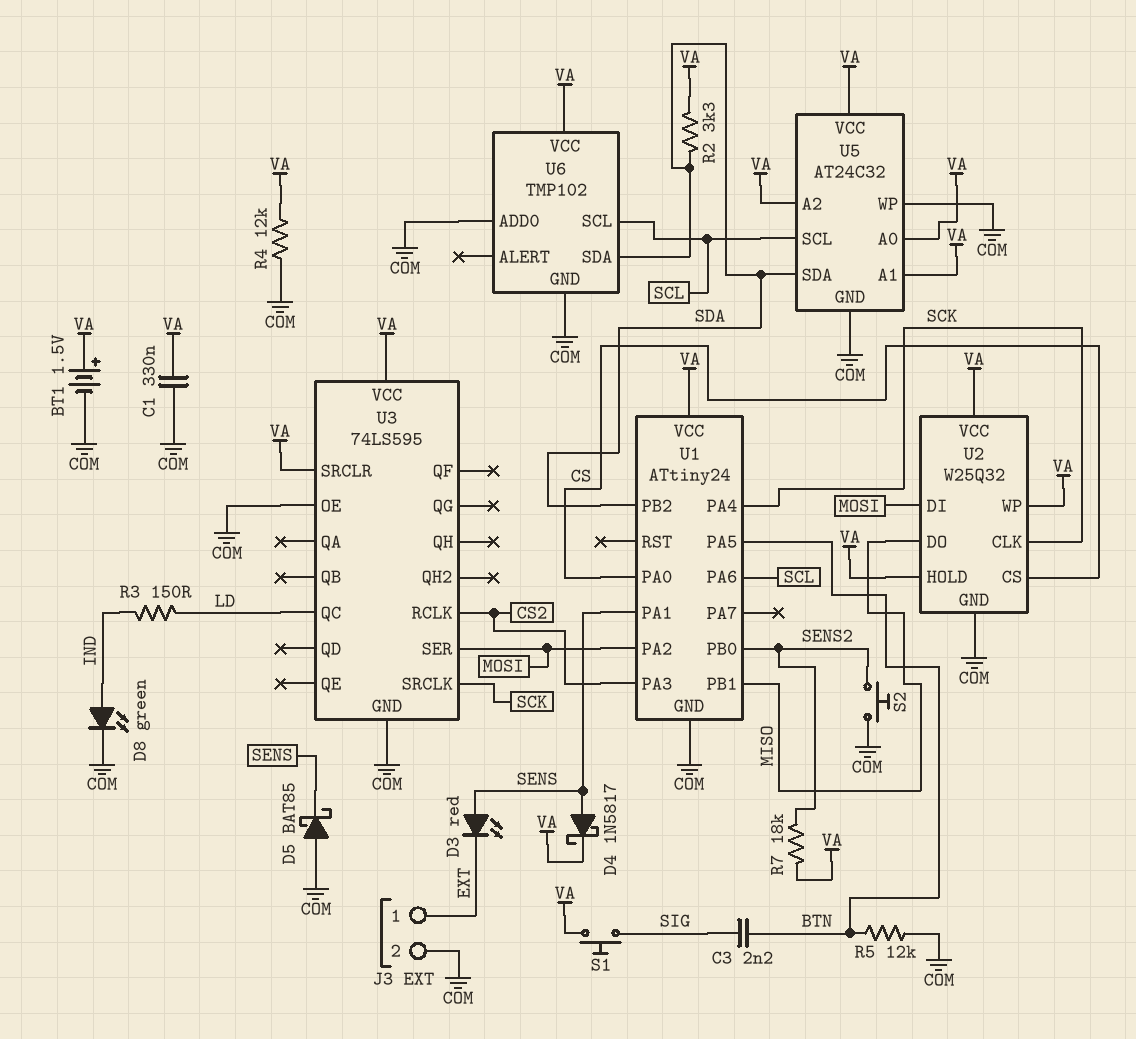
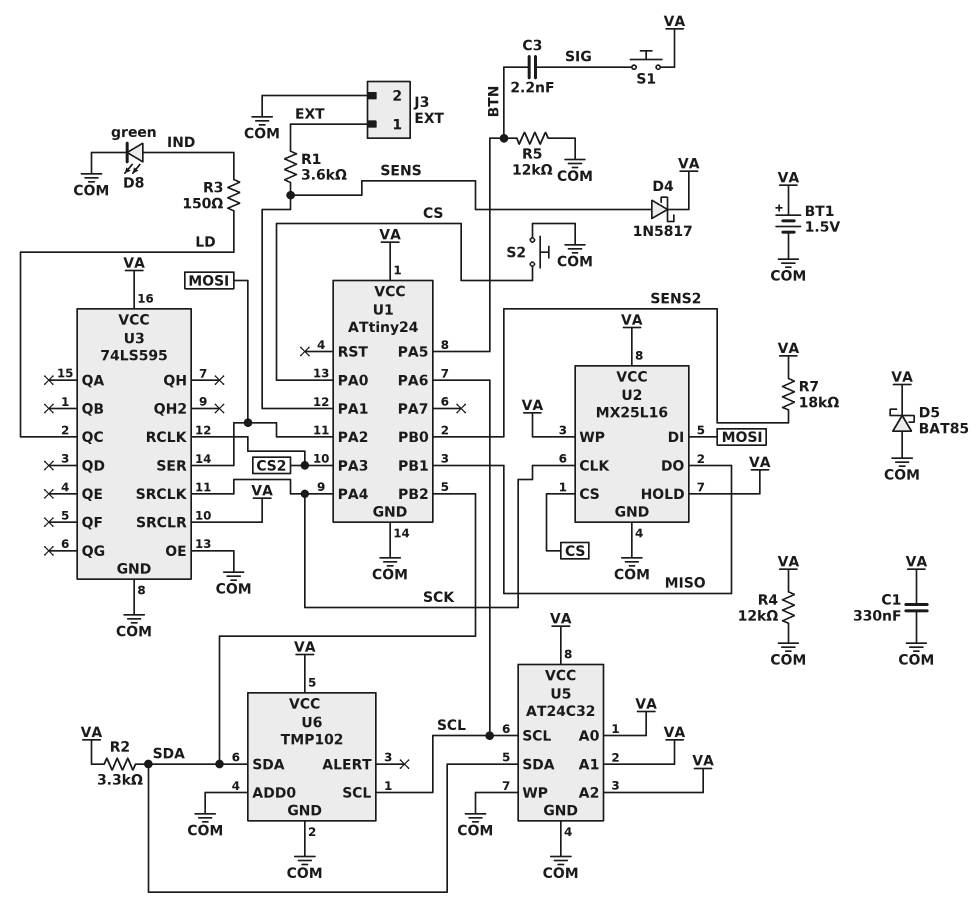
D3: LED red (A SENS, K EXT) -> none
D5: schottky BAT85 (A COM, K SENS) -> schottky BAT85 (A COM, K VA)
R1: none -> 3.6k (EXT, SENS)
S2: button (COM, SENS2) -> button (COM, CS)
U2: W25Q32 -> MX25L16

